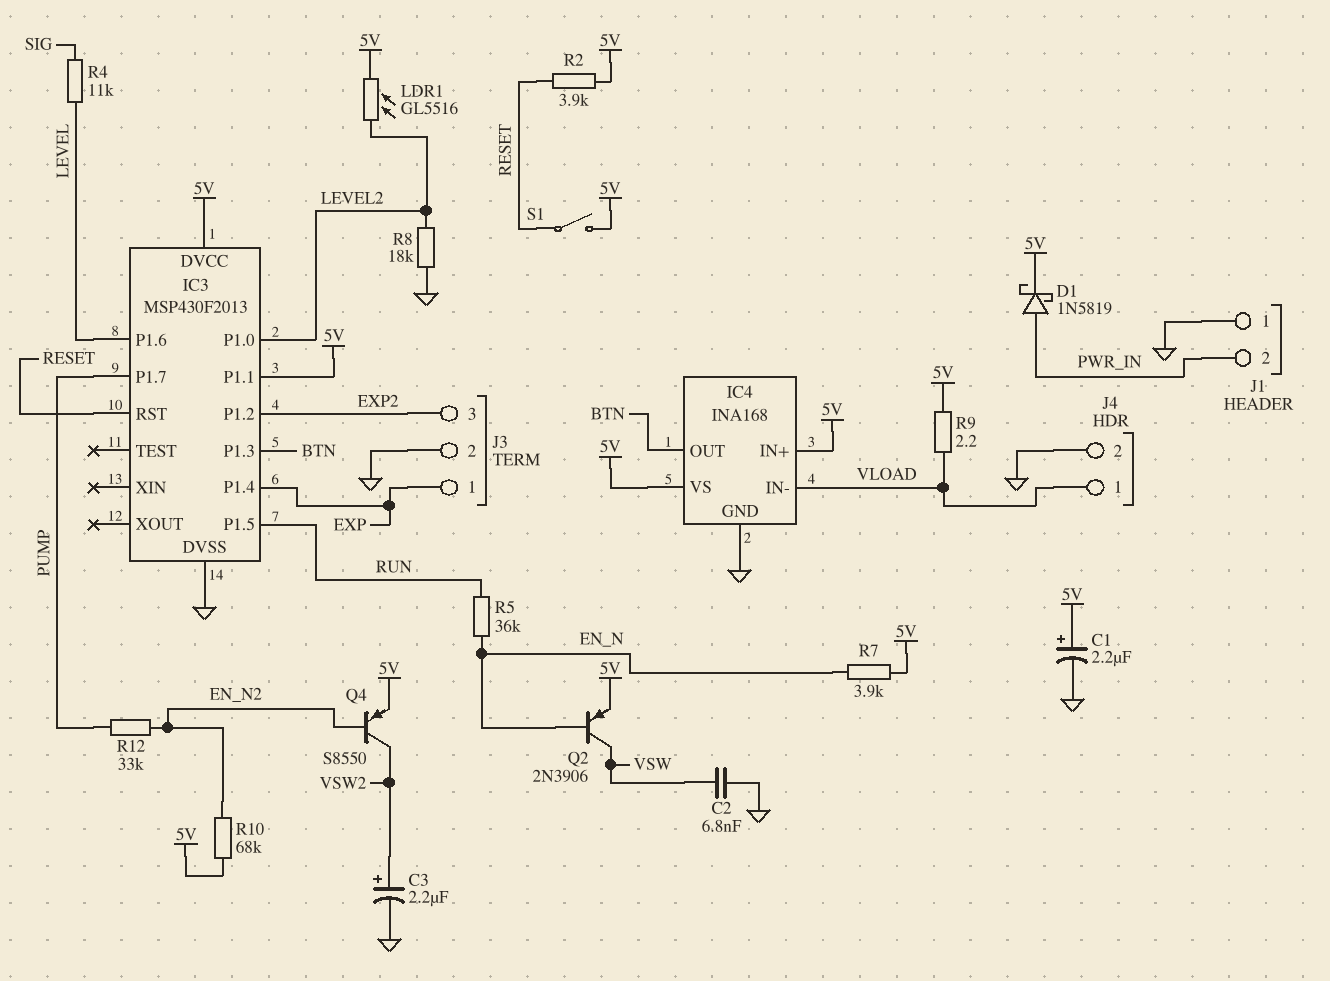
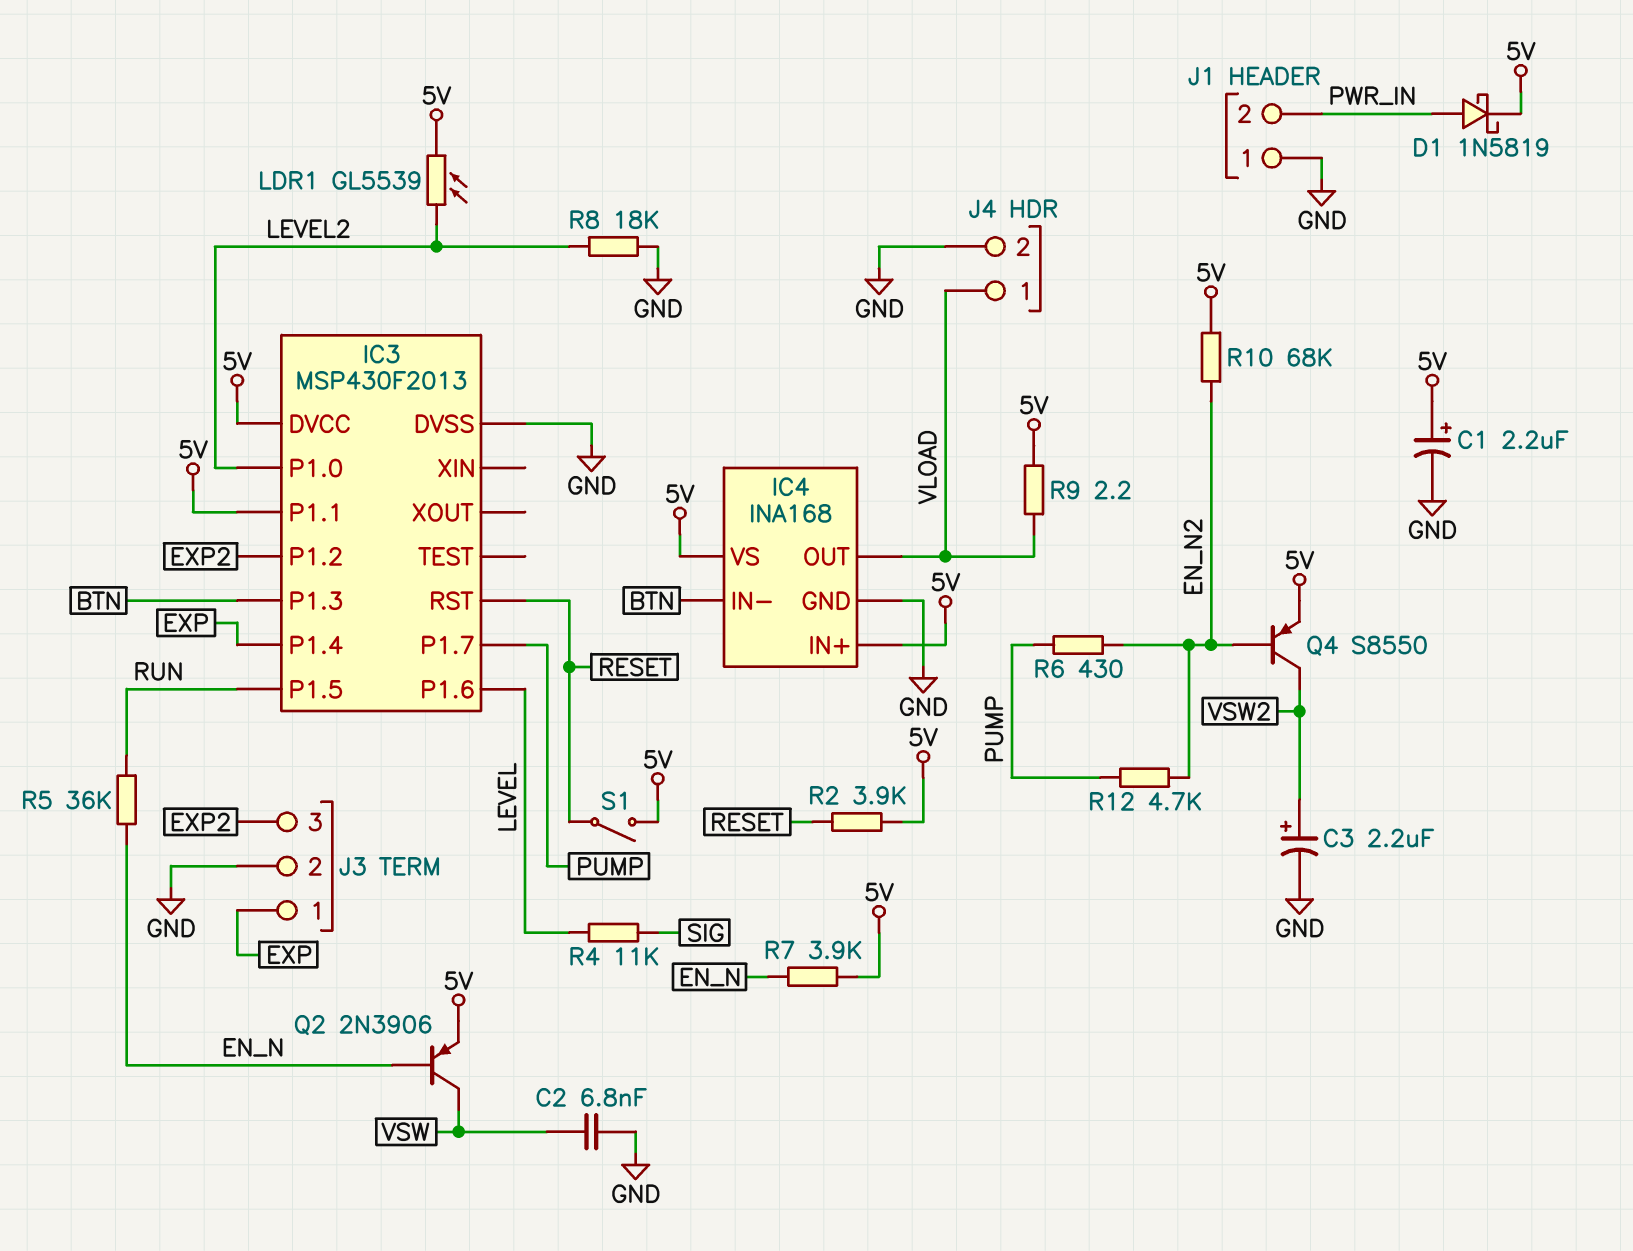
IC4 pin IN-: VLOAD -> BTN
IC4 pin OUT: BTN -> VLOAD
LDR1: GL5516 (5V, LEVEL2) -> GL5539 (5V, LEVEL2)
R6: none -> 430 (EN_N2, PUMP)
R12: 33k (EN_N2, PUMP) -> 4.7k (EN_N2, PUMP)

